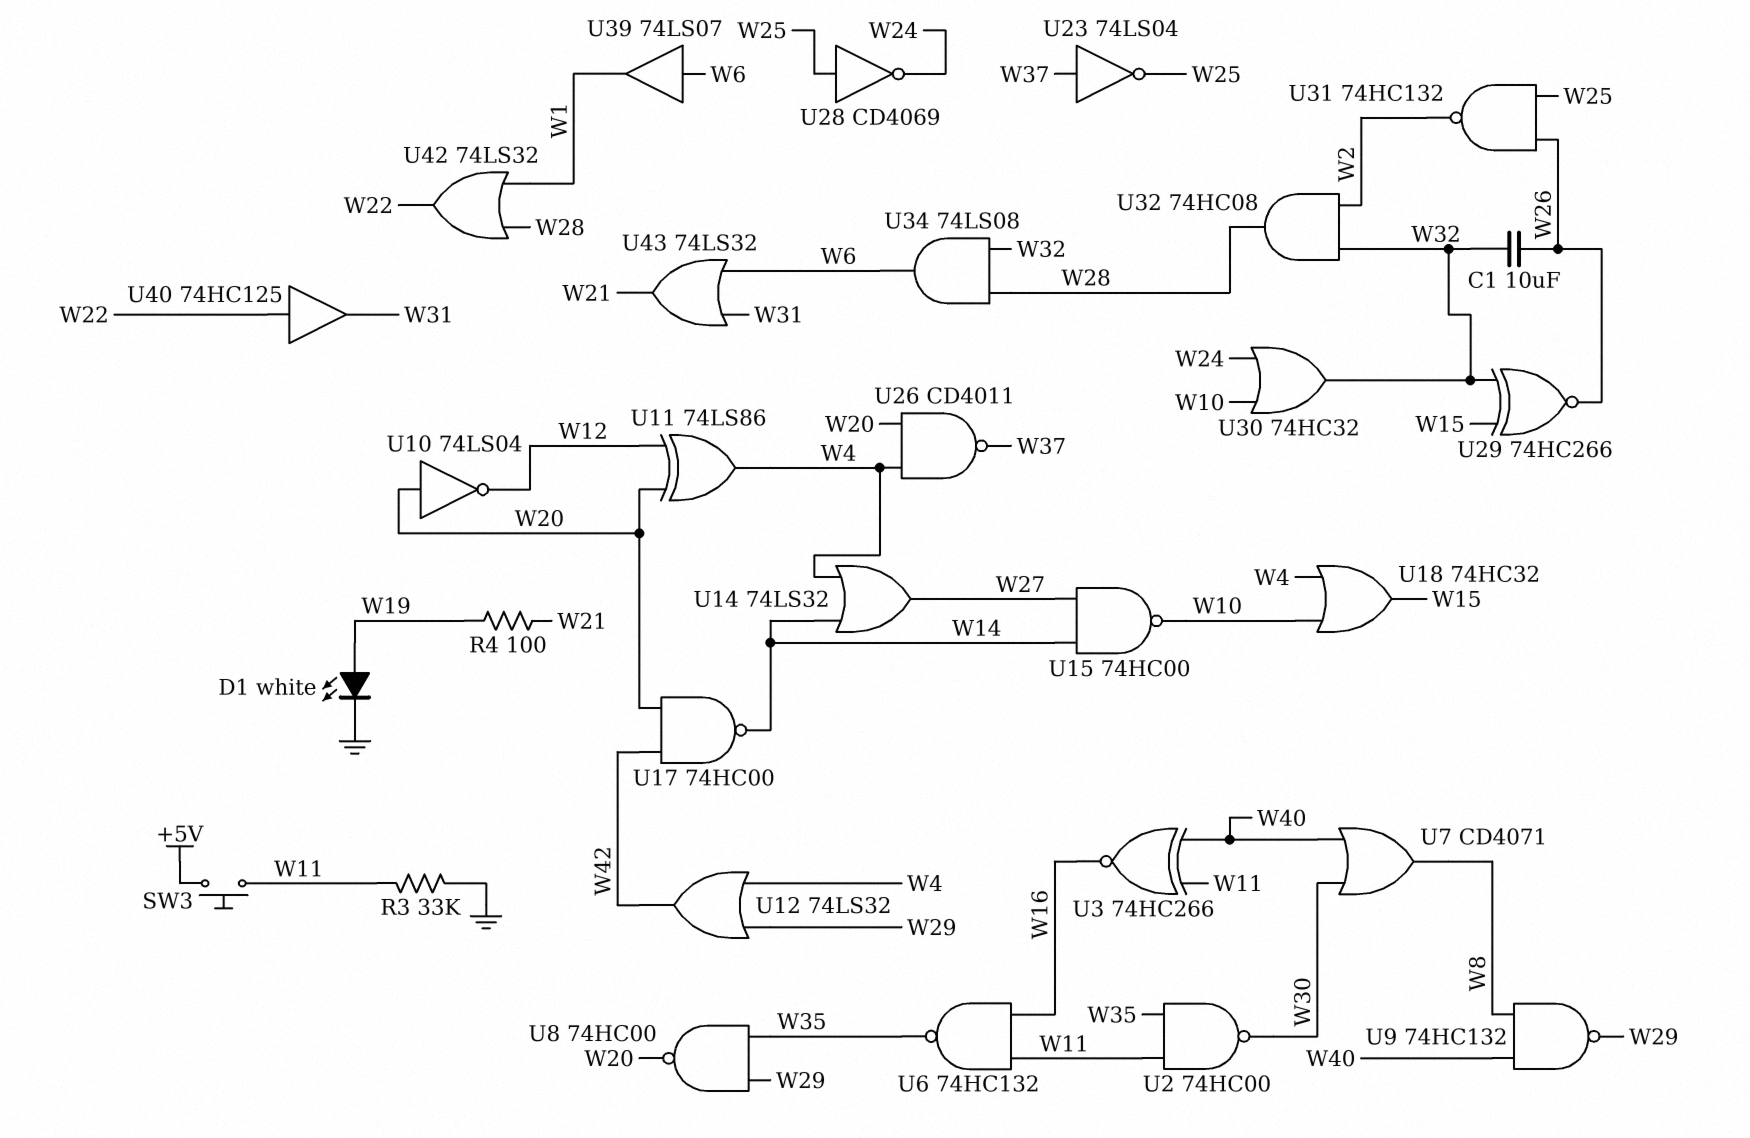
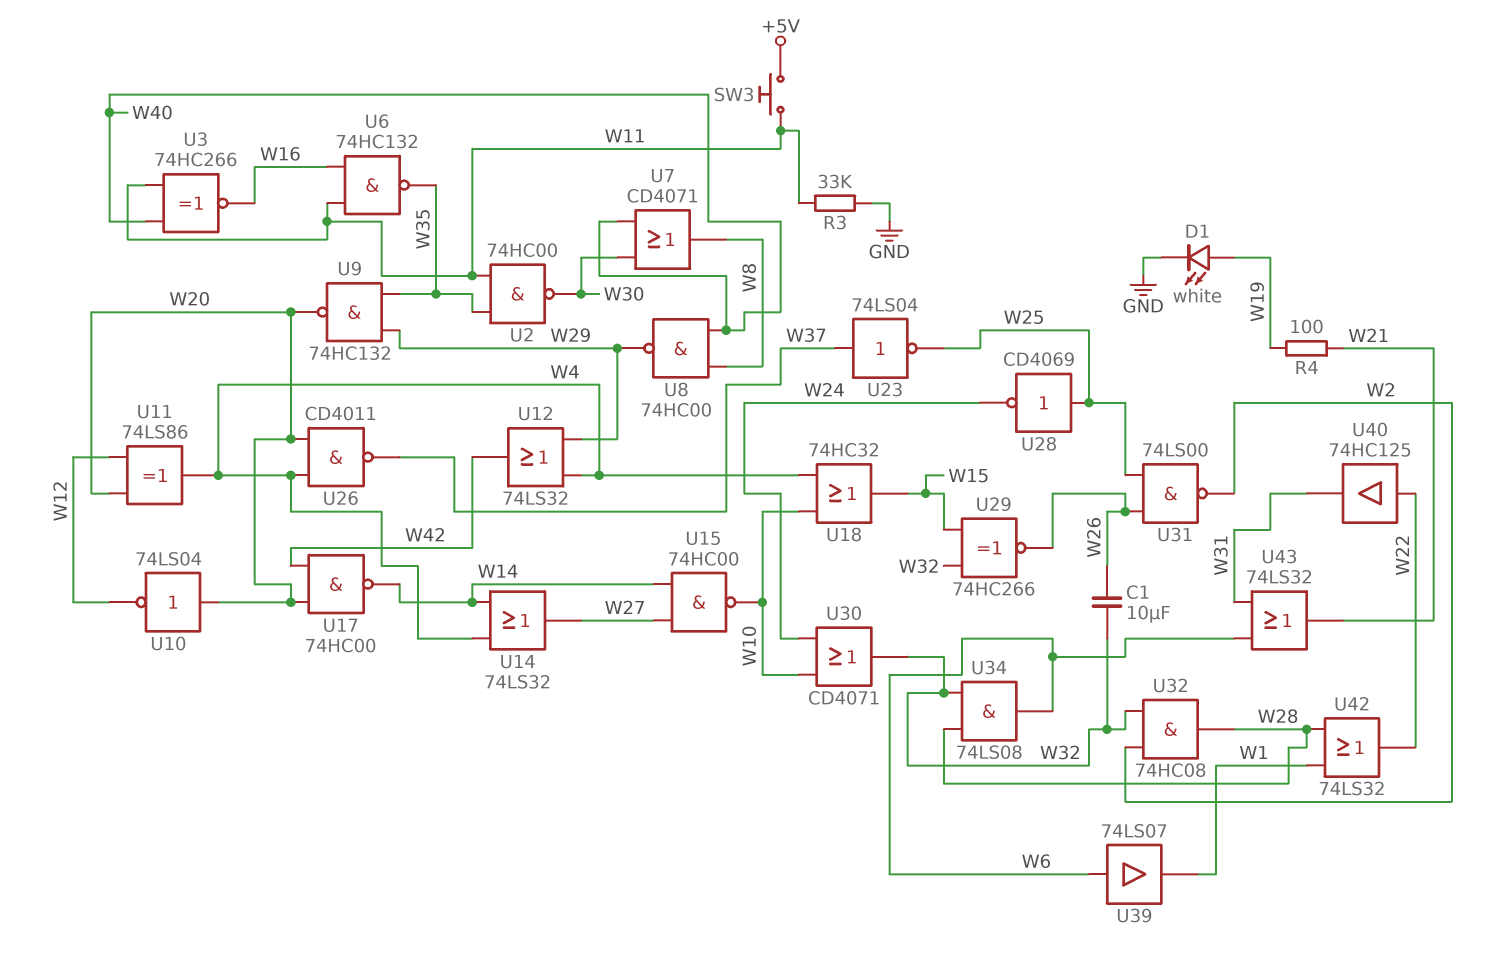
U8: NAND 74HC00 (in W29, in W35, out W20) -> NAND 74HC00 (in W8, in W40, out W29)
U9: NAND 74HC132 (in W8, in W40, out W29) -> NAND 74HC132 (in W29, in W35, out W20)
U30: OR 74HC32 (in W10, in W24, out W32) -> OR CD4071 (in W10, in W24, out W32)
U31: NAND 74HC132 (in W25, in W26, out W2) -> NAND 74LS00 (in W25, in W26, out W2)

